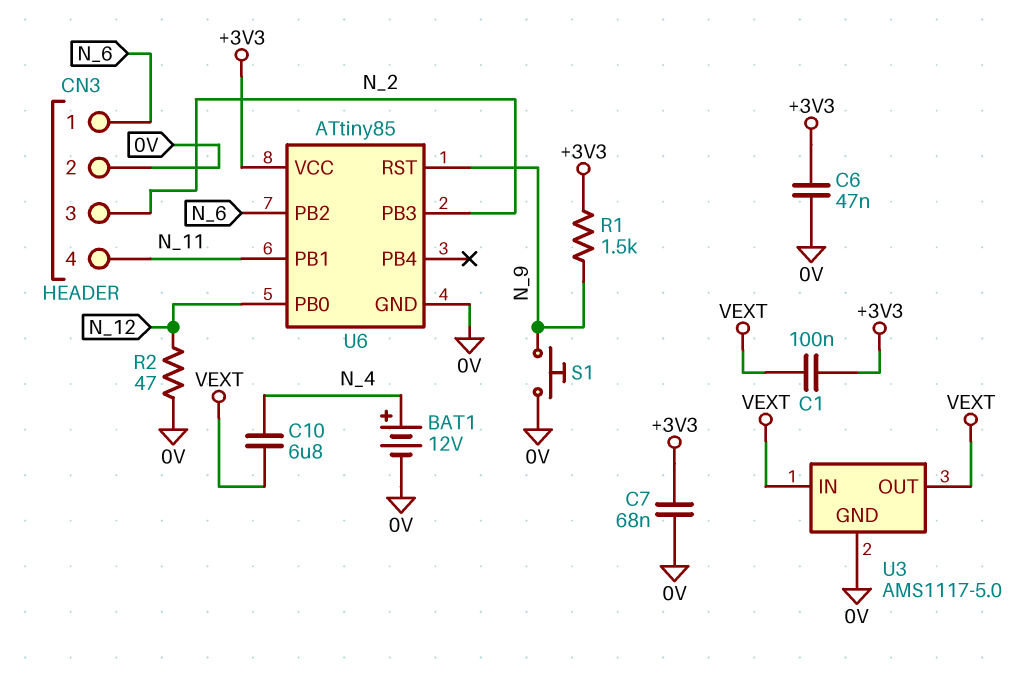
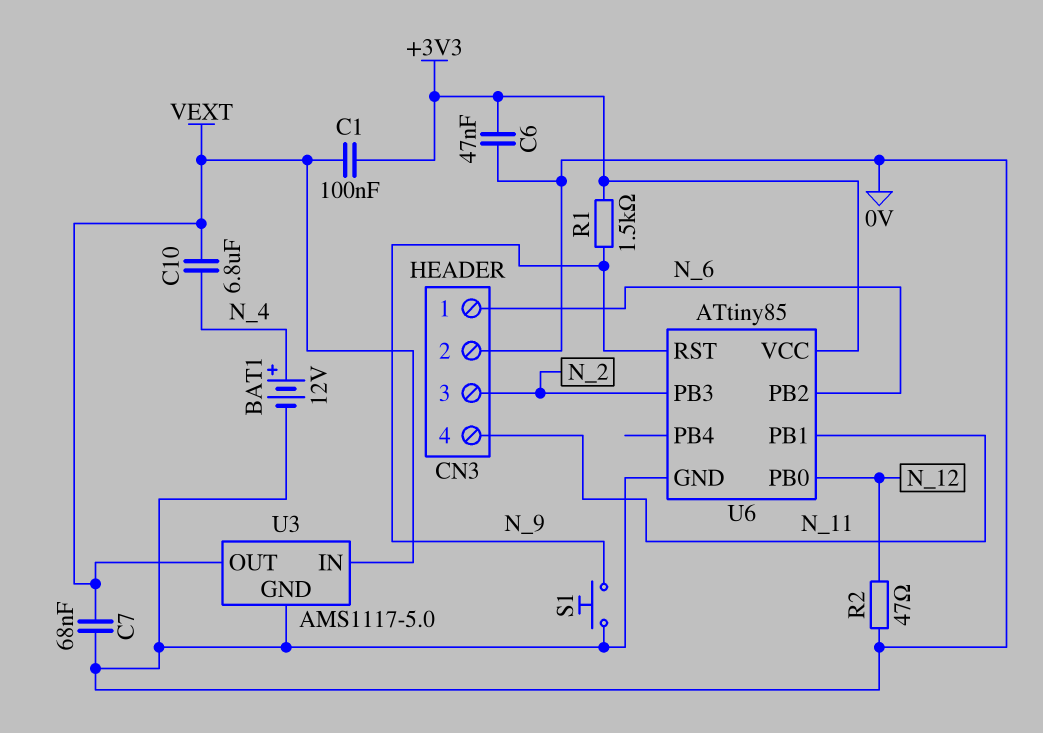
C7: 68nF (+3V3, 0V) -> 68nF (0V, VEXT)

